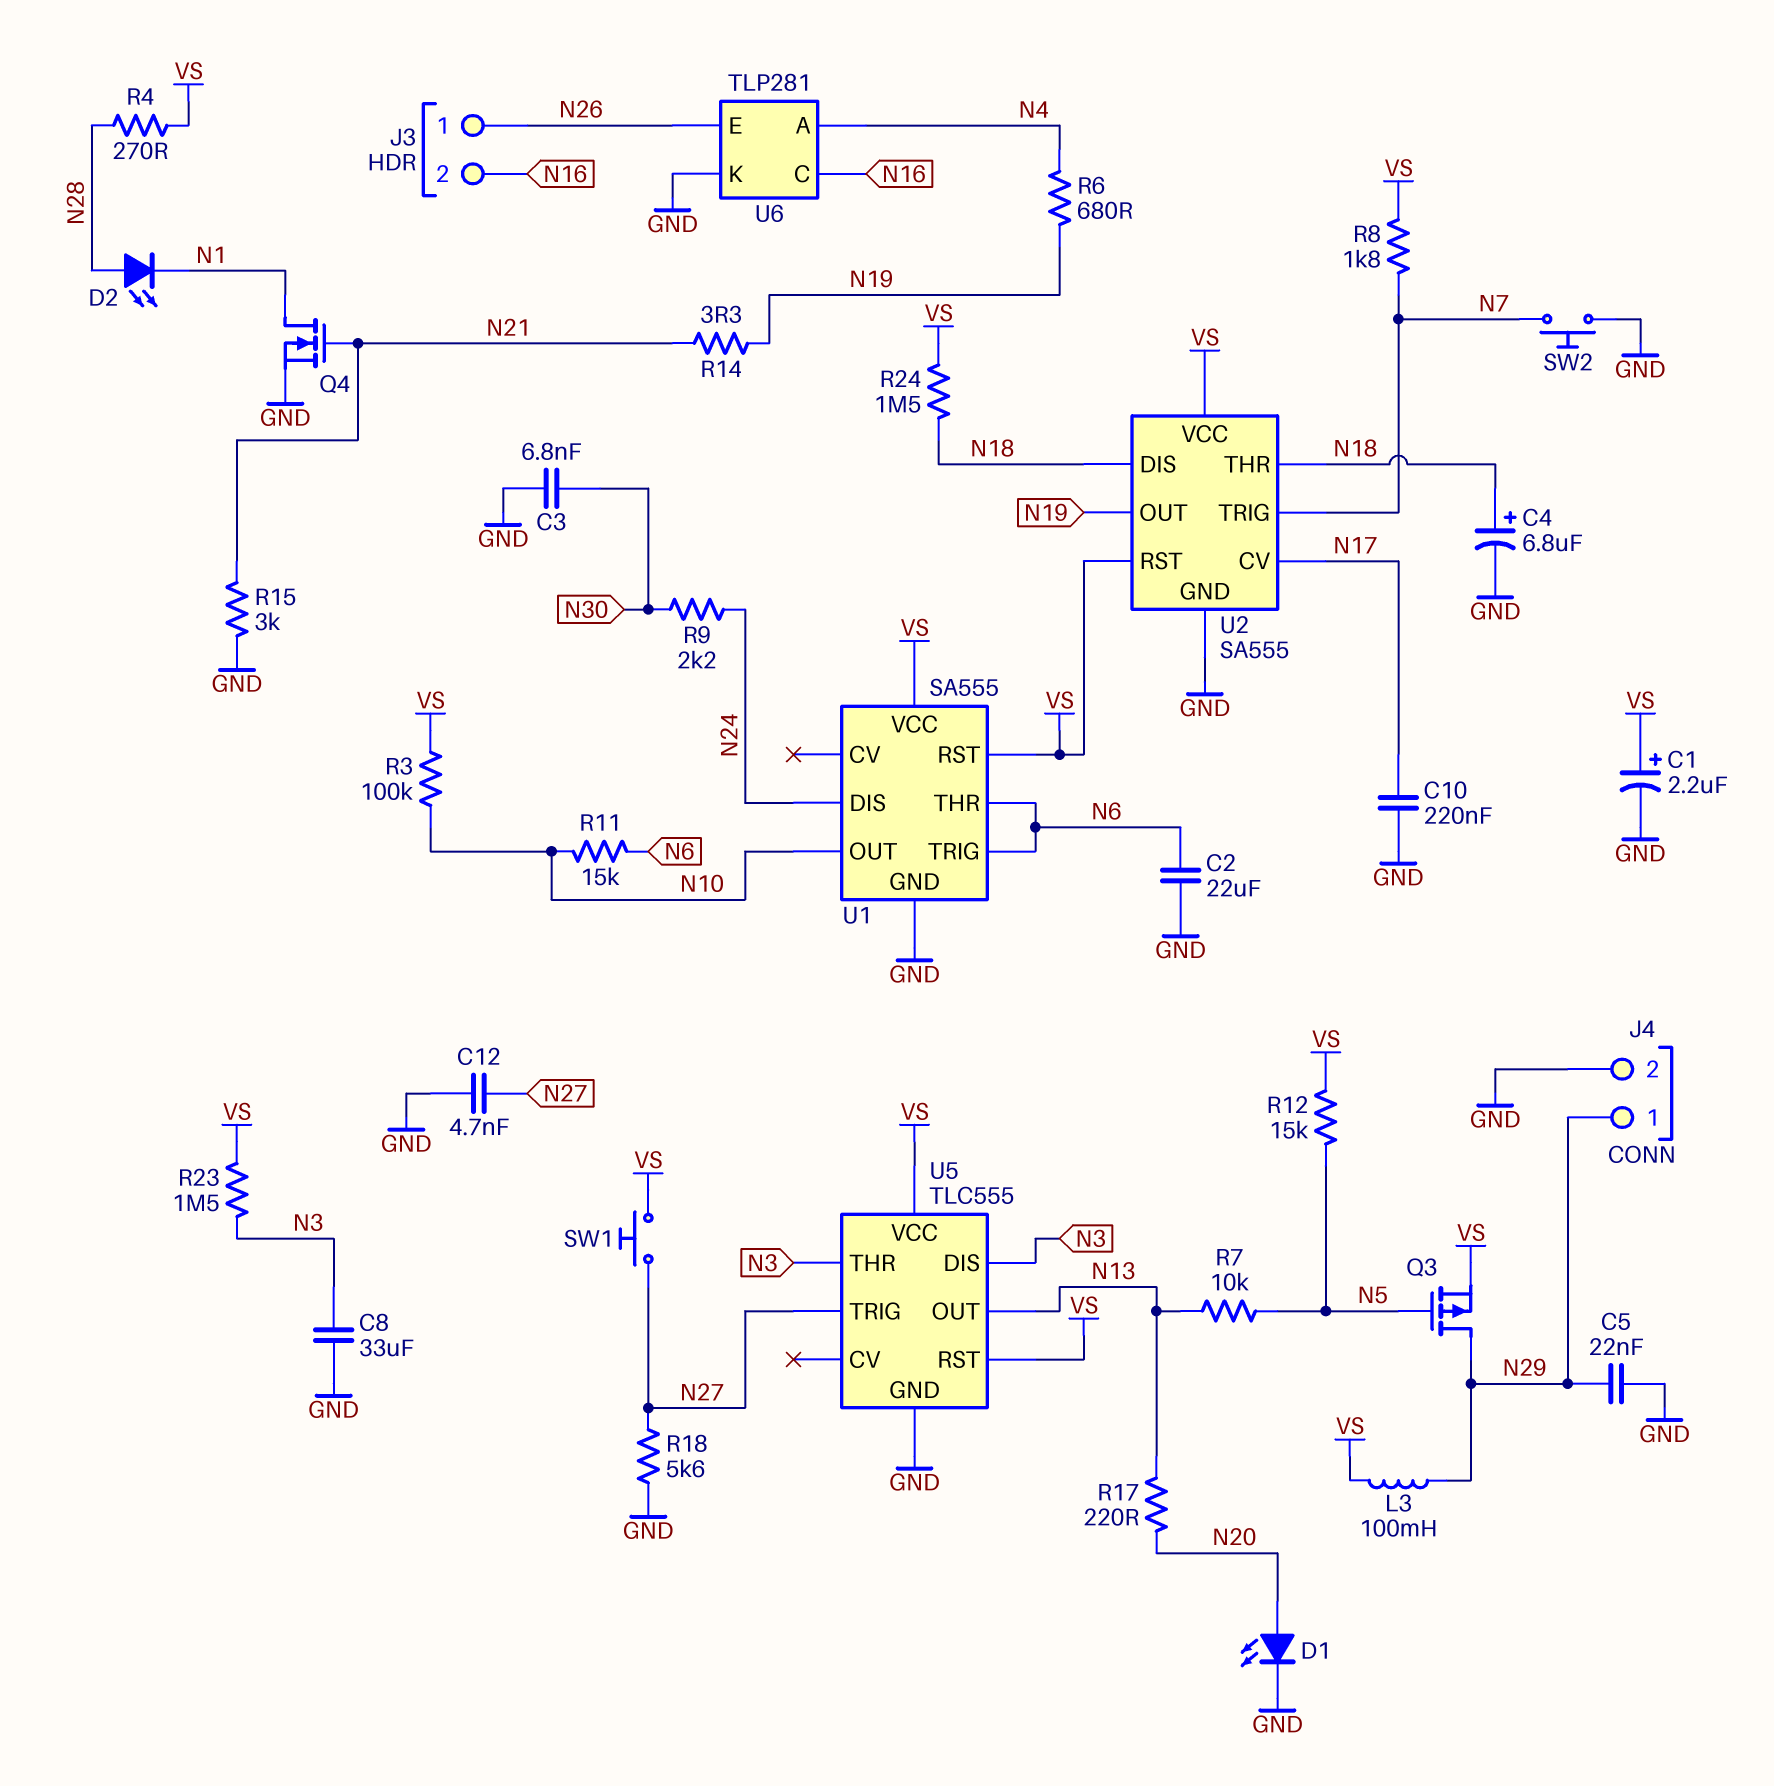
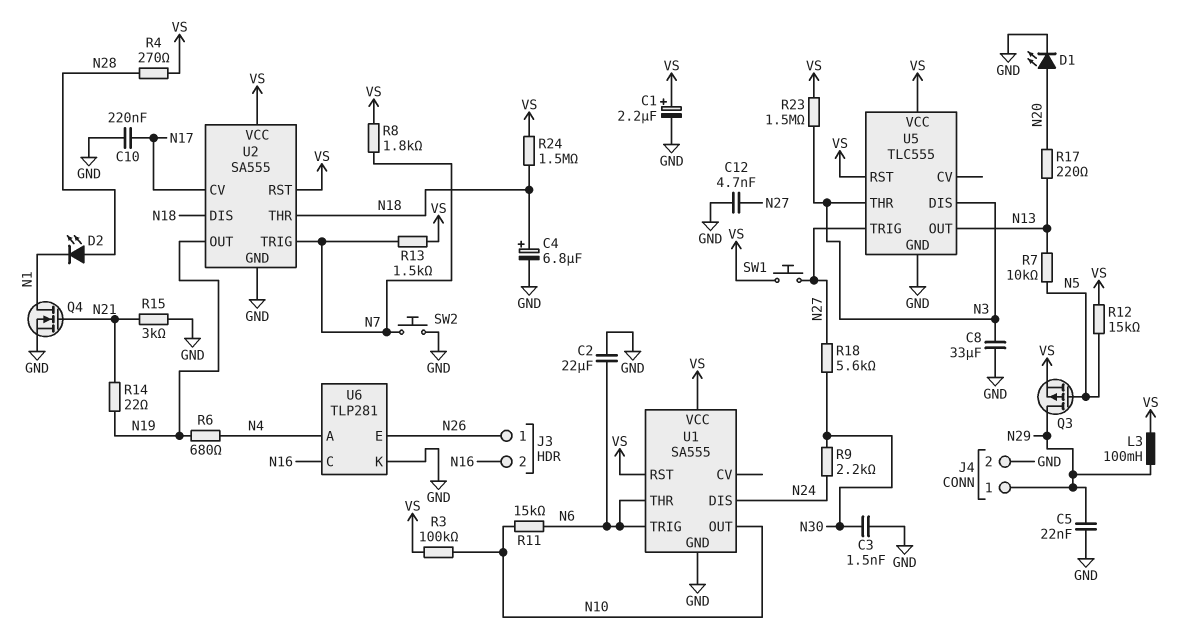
C3: 6.8nF (GND, N30) -> 1.5nF (GND, N30)
R13: none -> 1.5k (N7, VS)
R14: 3.3 (N19, N21) -> 22 (N19, N21)
R18: 5.6k (GND, N27) -> 5.6k (N27, N30)

